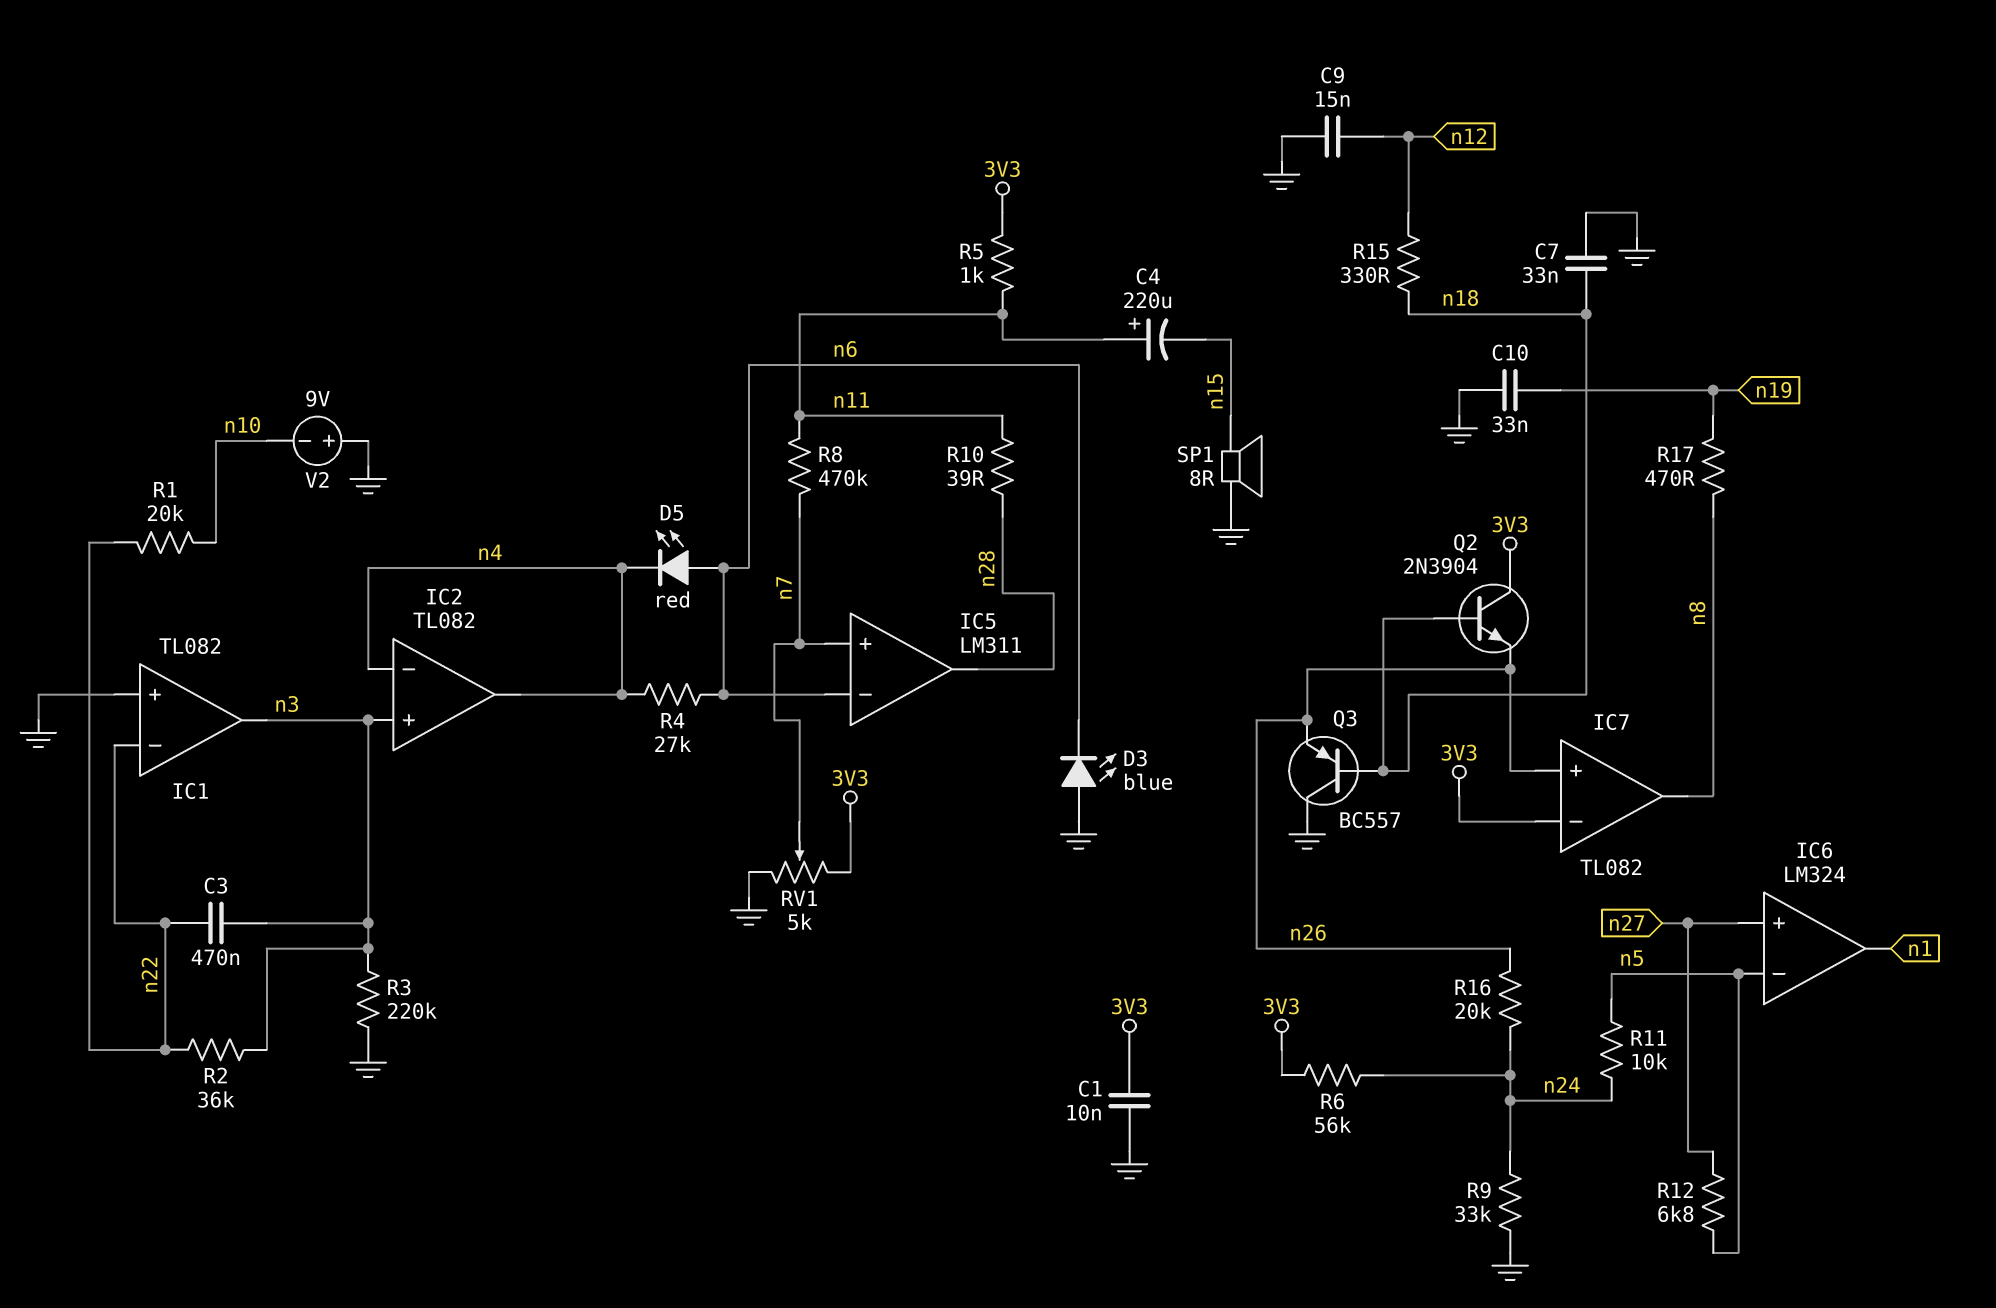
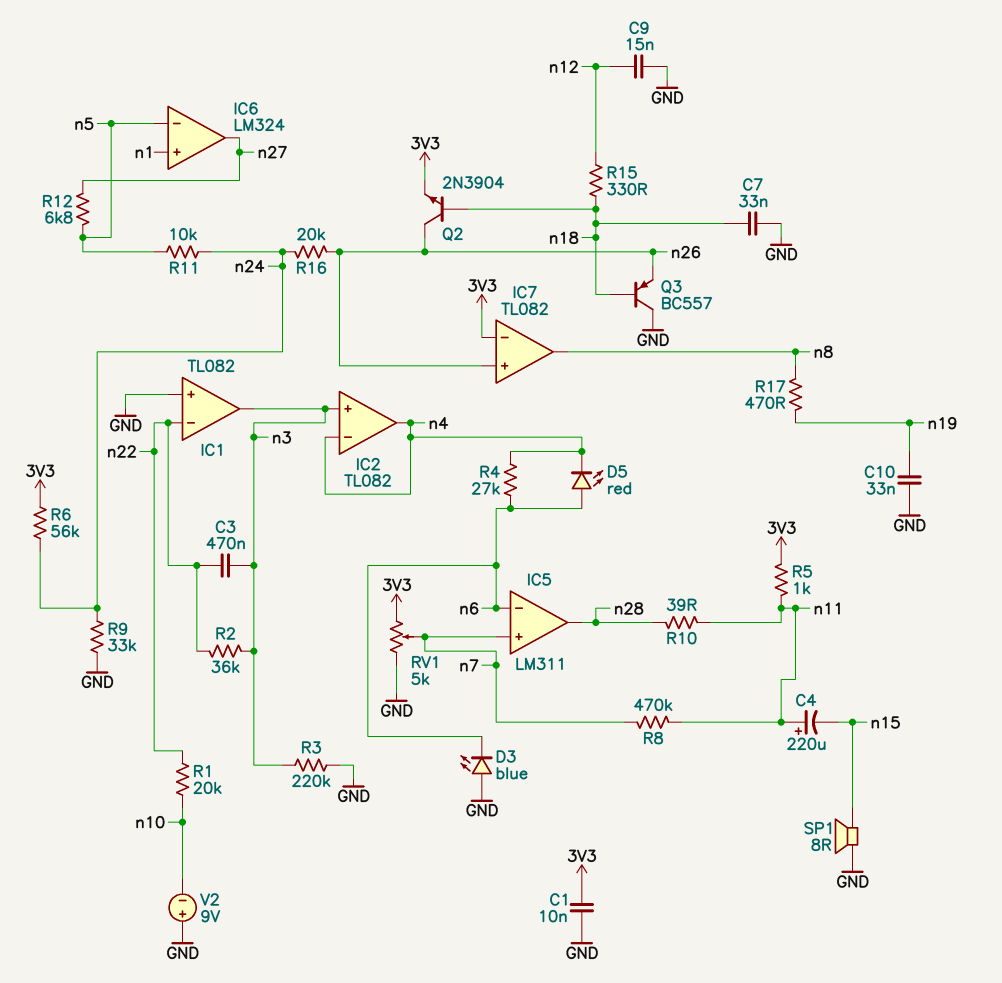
IC6 pin in+: n27 -> n1
IC6 pin out: n1 -> n27
Q2: NPN 2N3904 (B n18, C 3V3, E n26) -> NPN 2N3904 (B n18, C n26, E 3V3)

